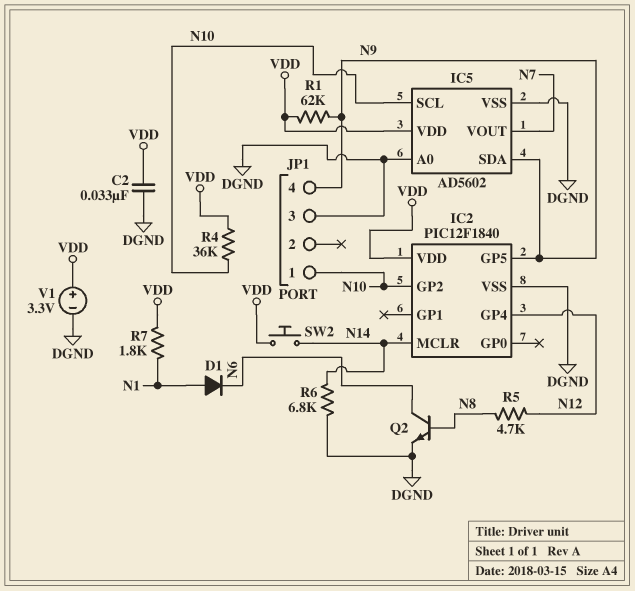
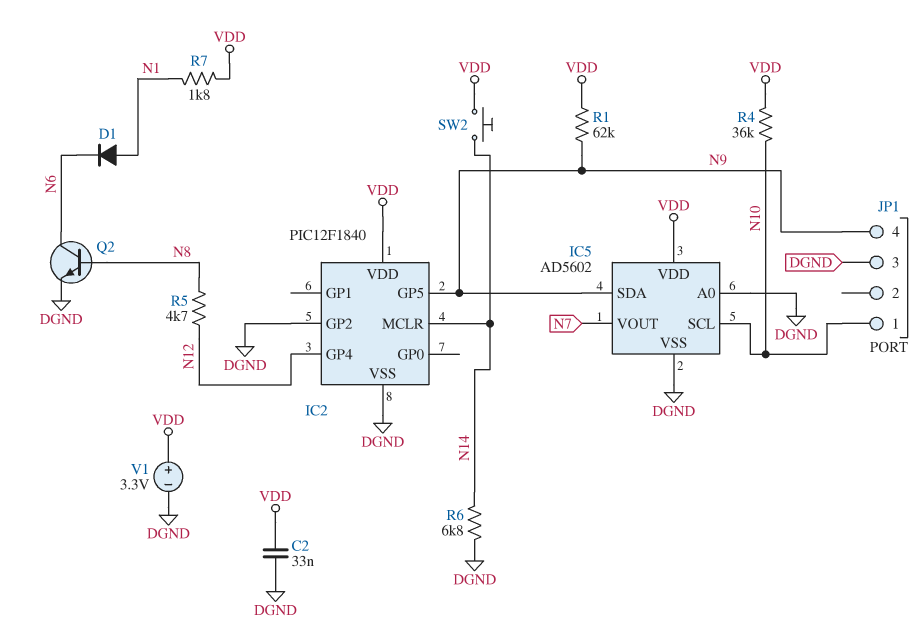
IC2 pin GP2: N10 -> DGND

